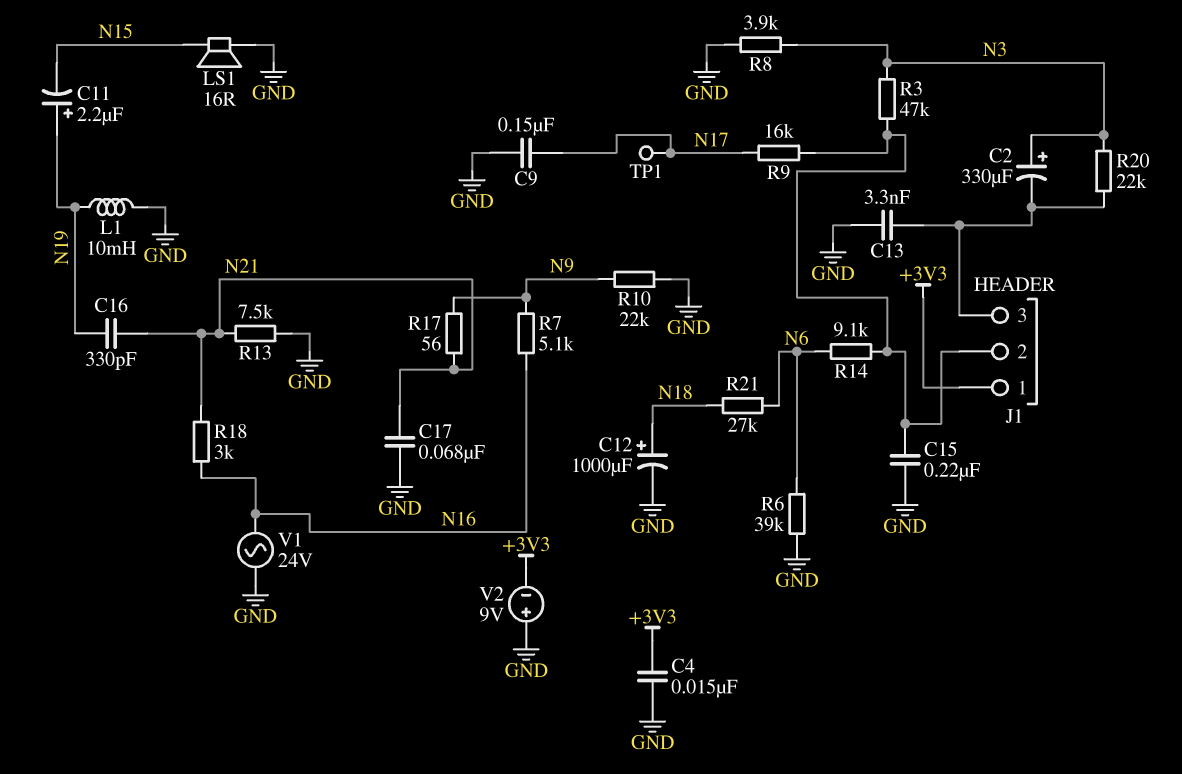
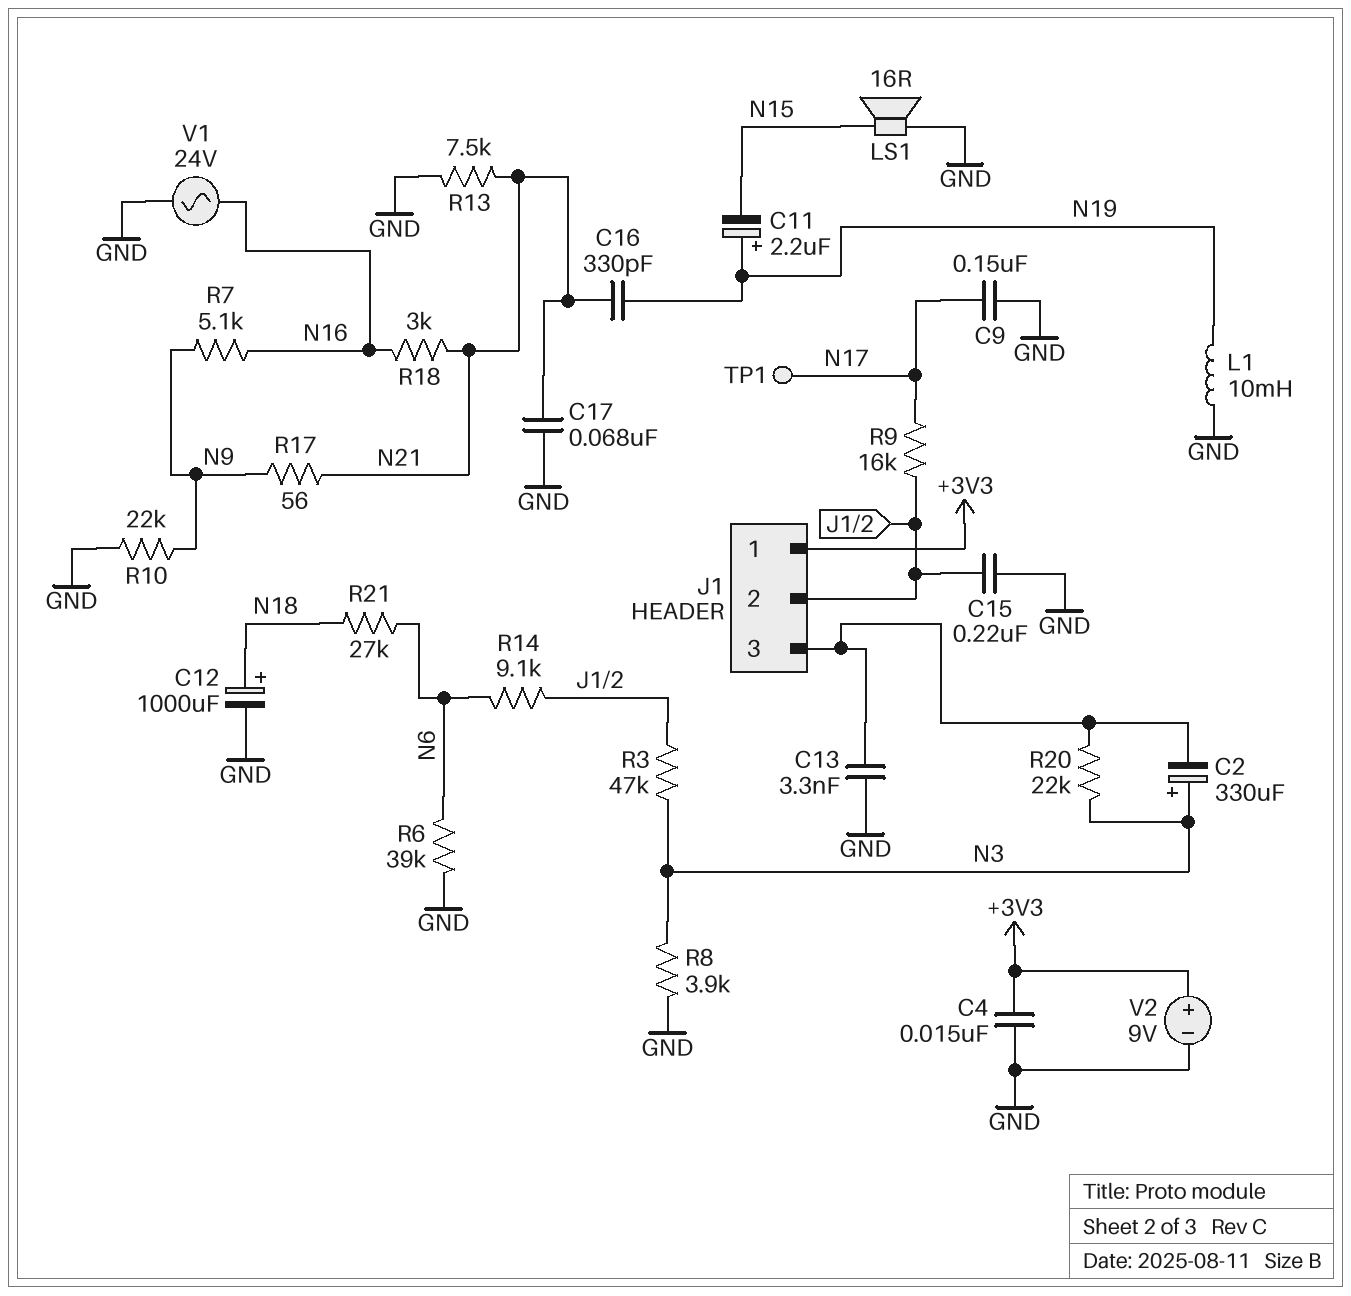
V2: 9V (plus GND, minus +3V3) -> 9V (plus +3V3, minus GND)

